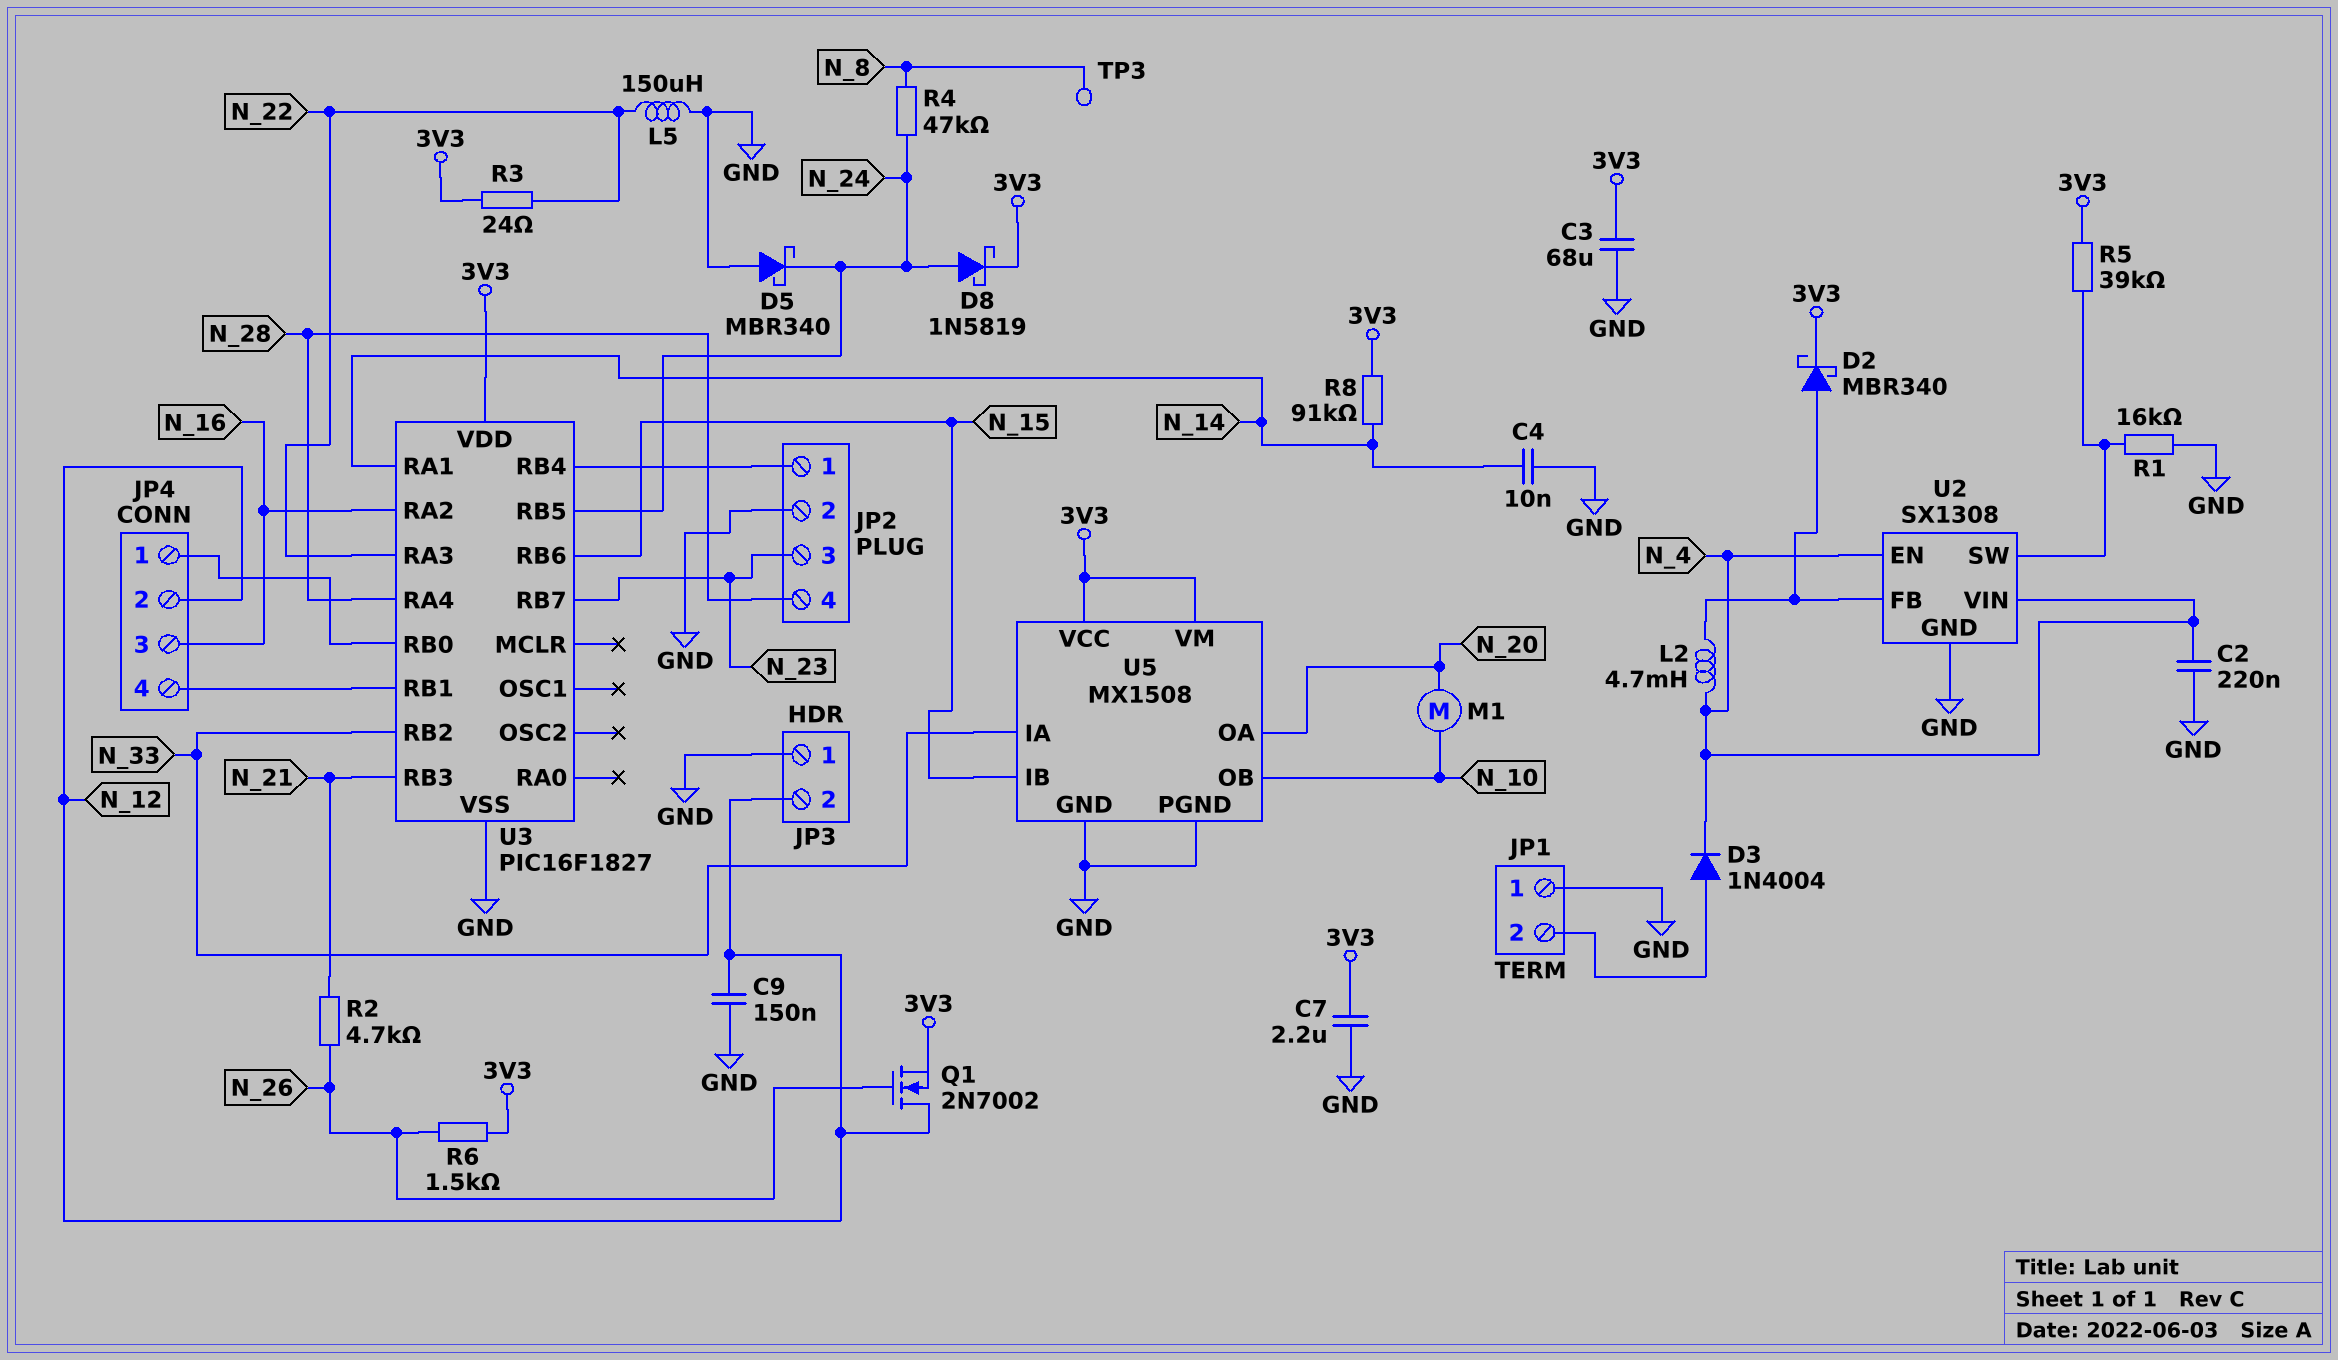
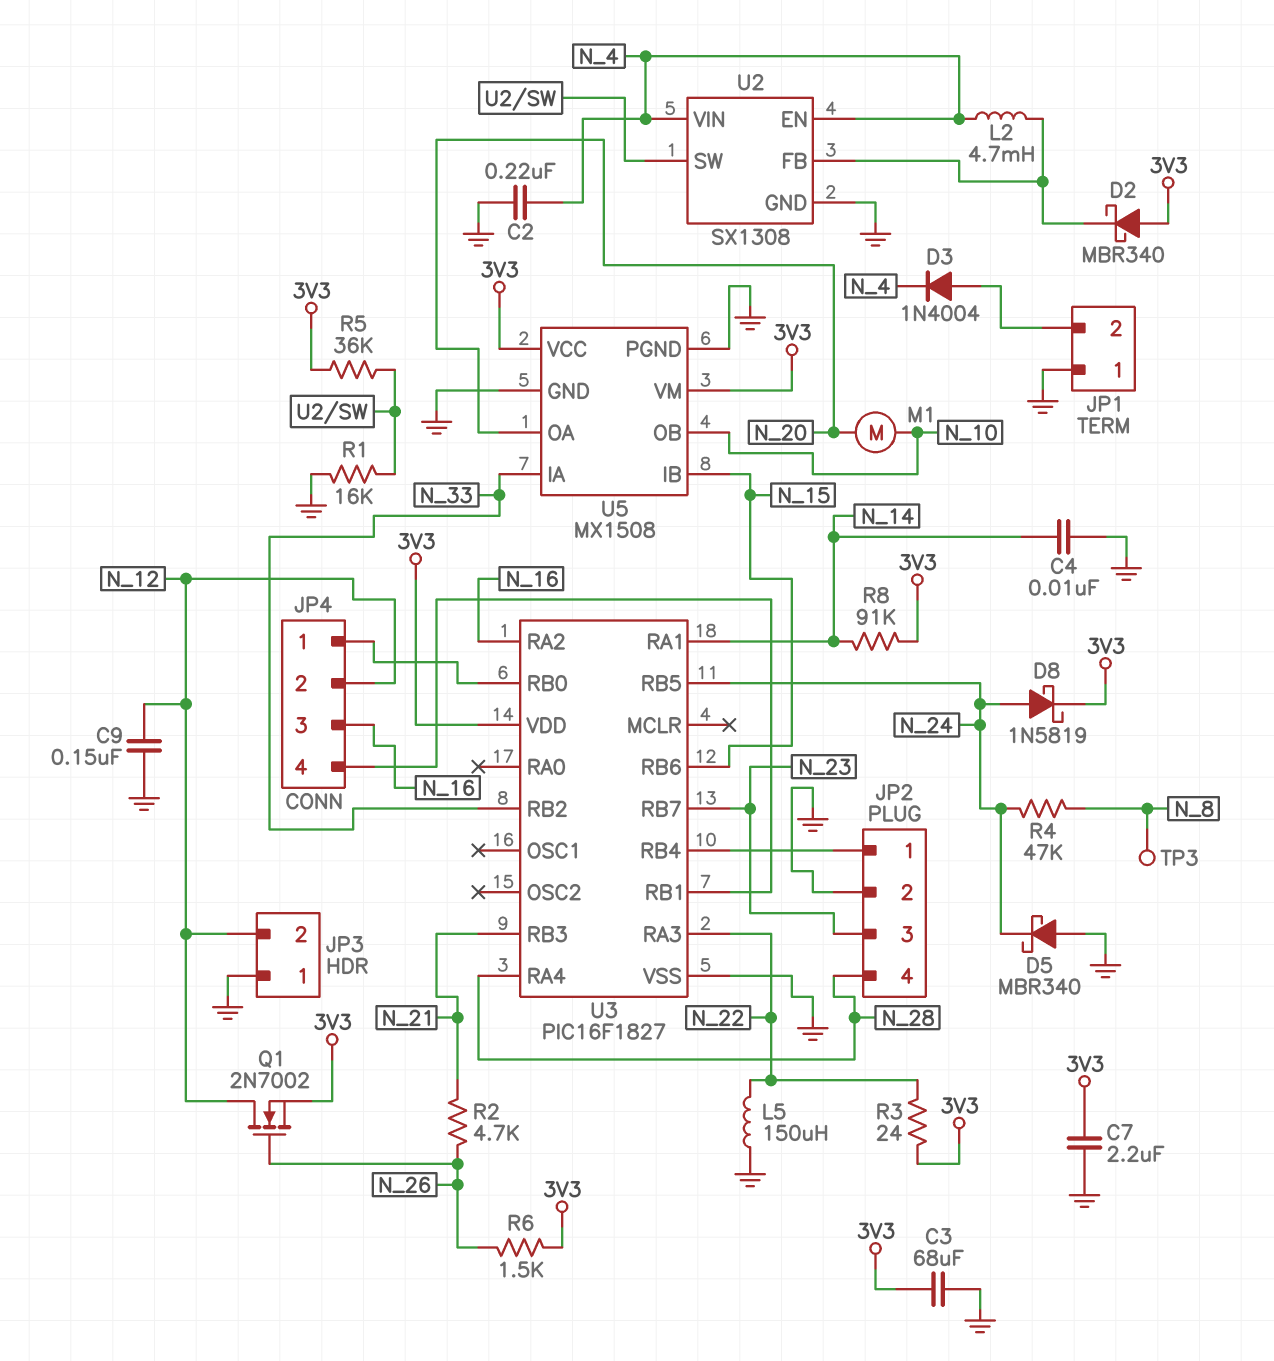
D2: schottky MBR340 (A U2/FB, K 3V3) -> schottky MBR340 (A 3V3, K U2/FB)
R5: 39k (3V3, U2/SW) -> 36k (3V3, U2/SW)

